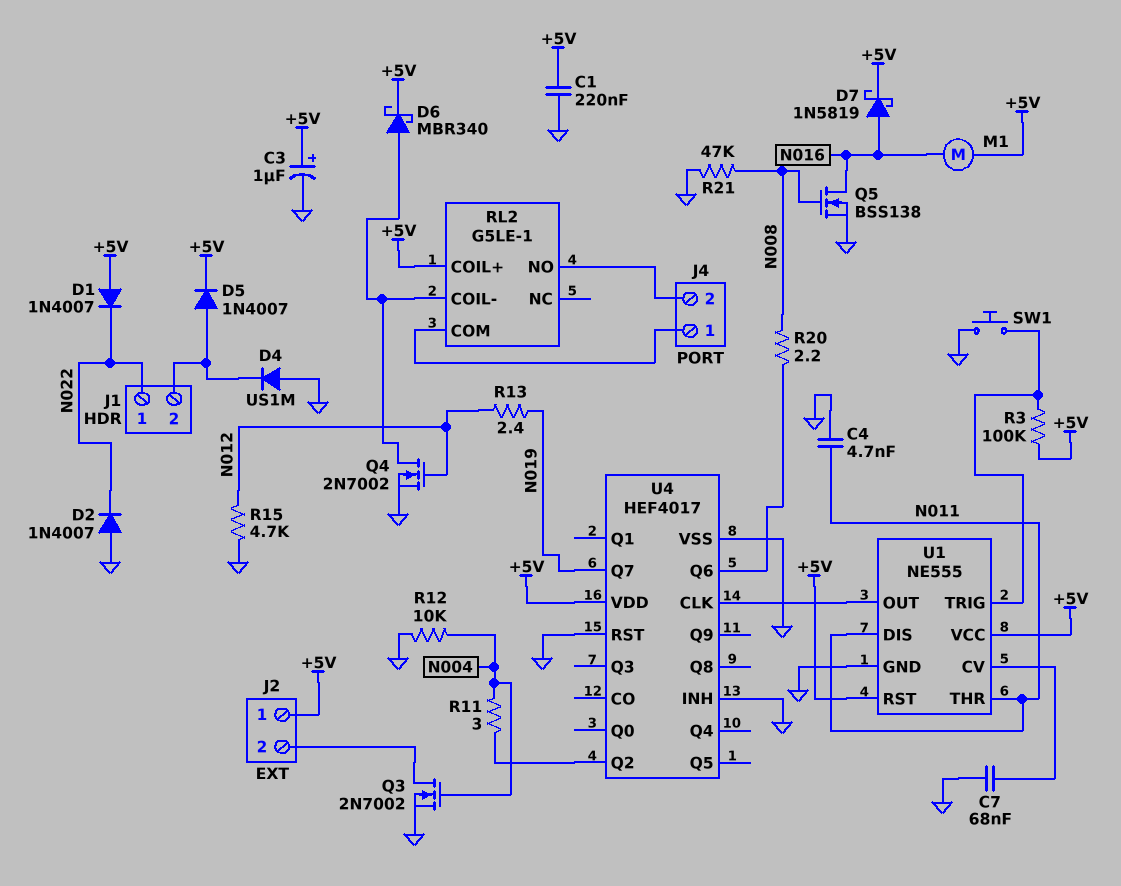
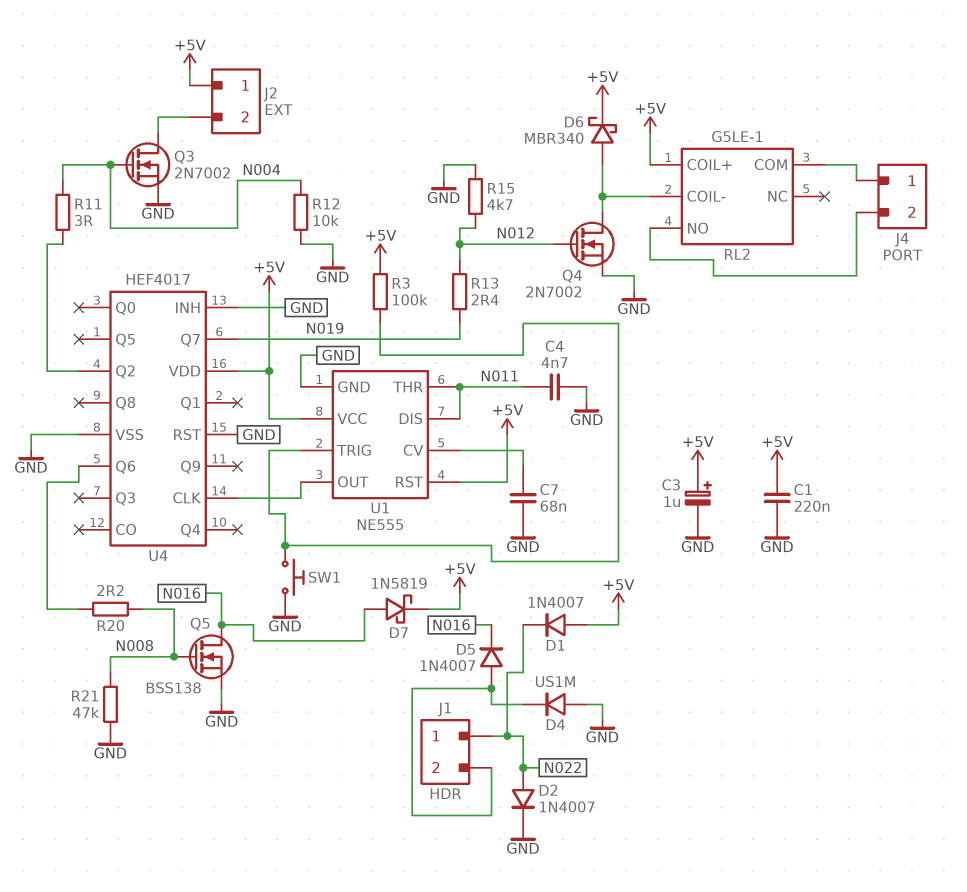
D2: diode 1N4007 (A GND, K N022) -> diode 1N4007 (A N022, K GND)
D5: diode 1N4007 (A J1/2, K +5V) -> diode 1N4007 (A J1/2, K N016)
M1: motor (+5V, N016) -> none

